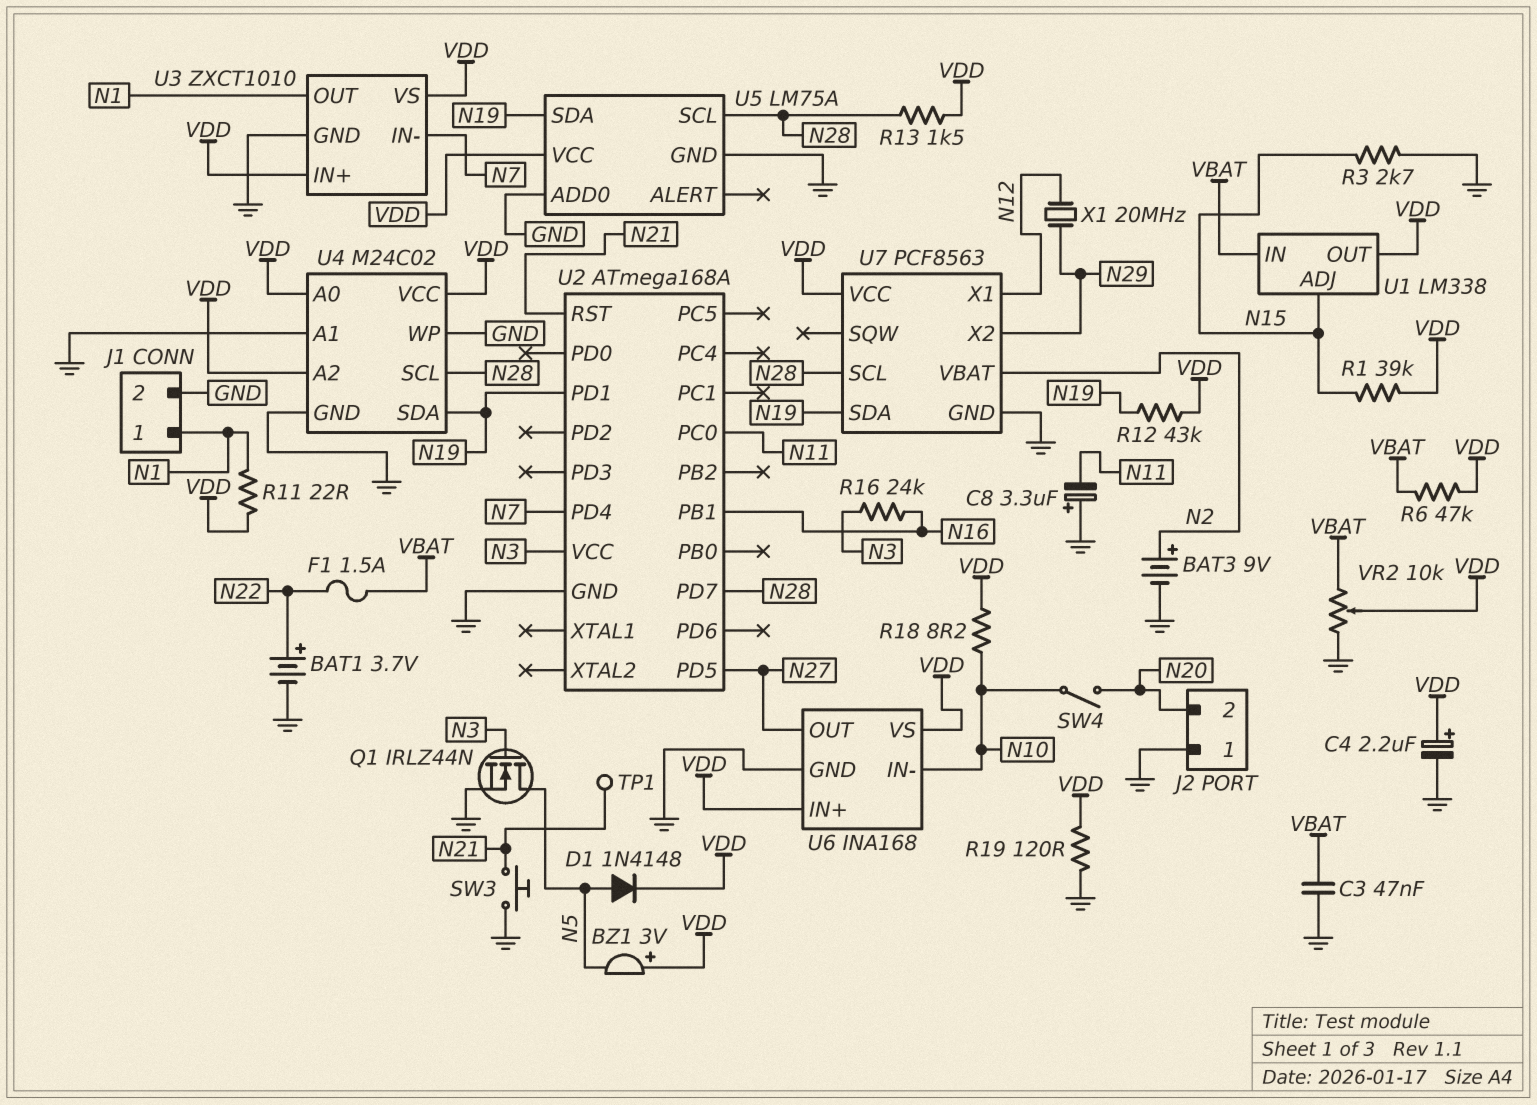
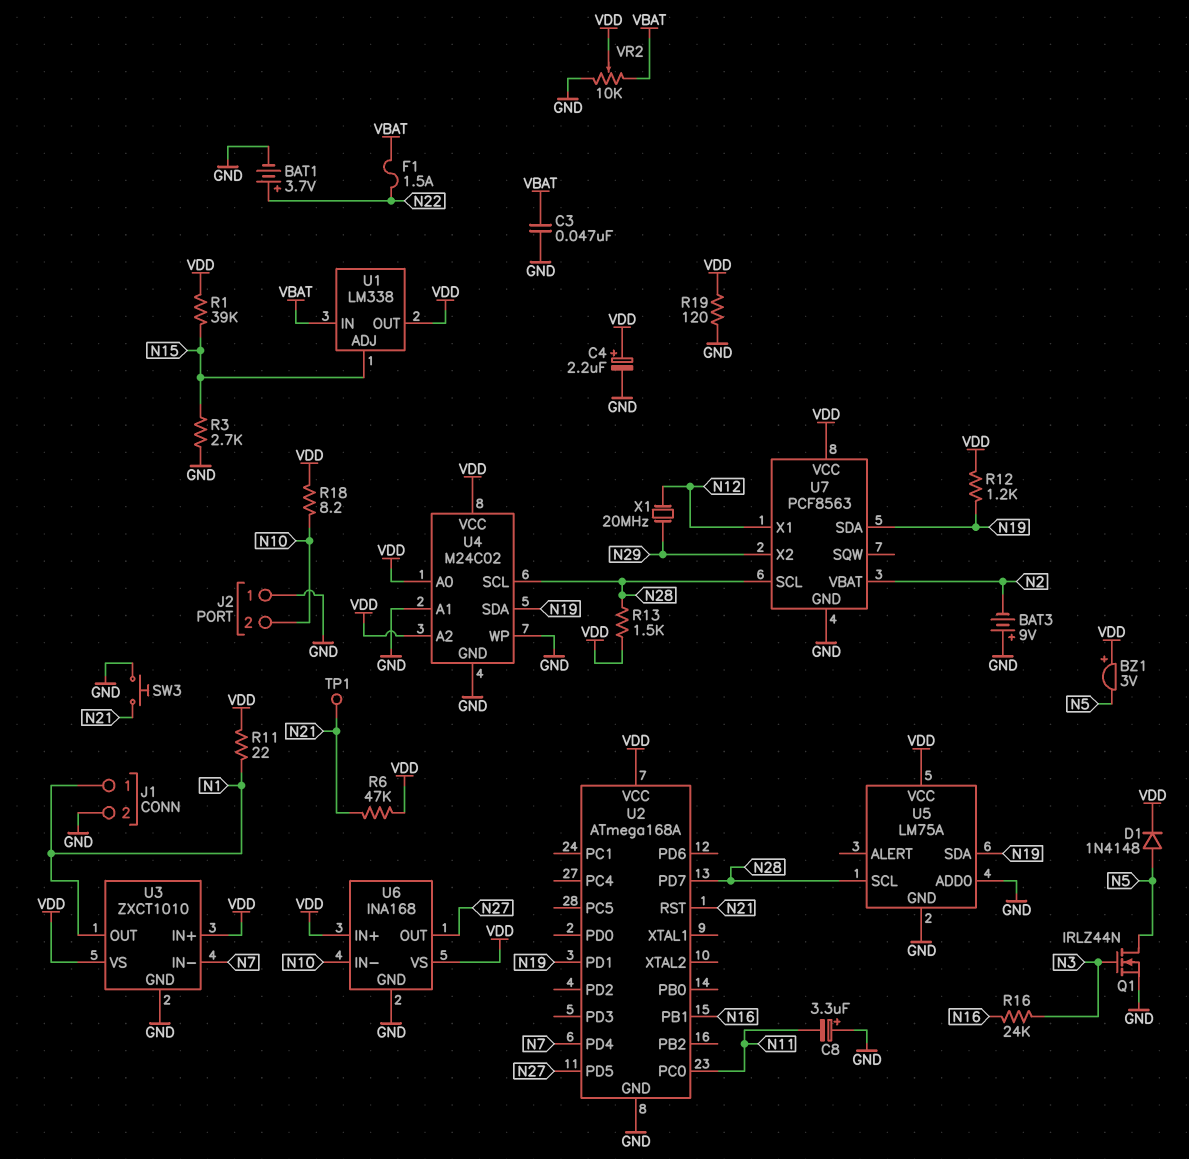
BAT3: 9V (plus N2, minus GND) -> 9V (plus GND, minus N2)
J2 pin 2: N20 -> N10
R6: 47k (VBAT, VDD) -> 47k (N21, VDD)
R12: 43k (N19, VDD) -> 1.2k (N19, VDD)
SW4: switch (N10, N20) -> none
U2 pin VCC: N3 -> VDD

